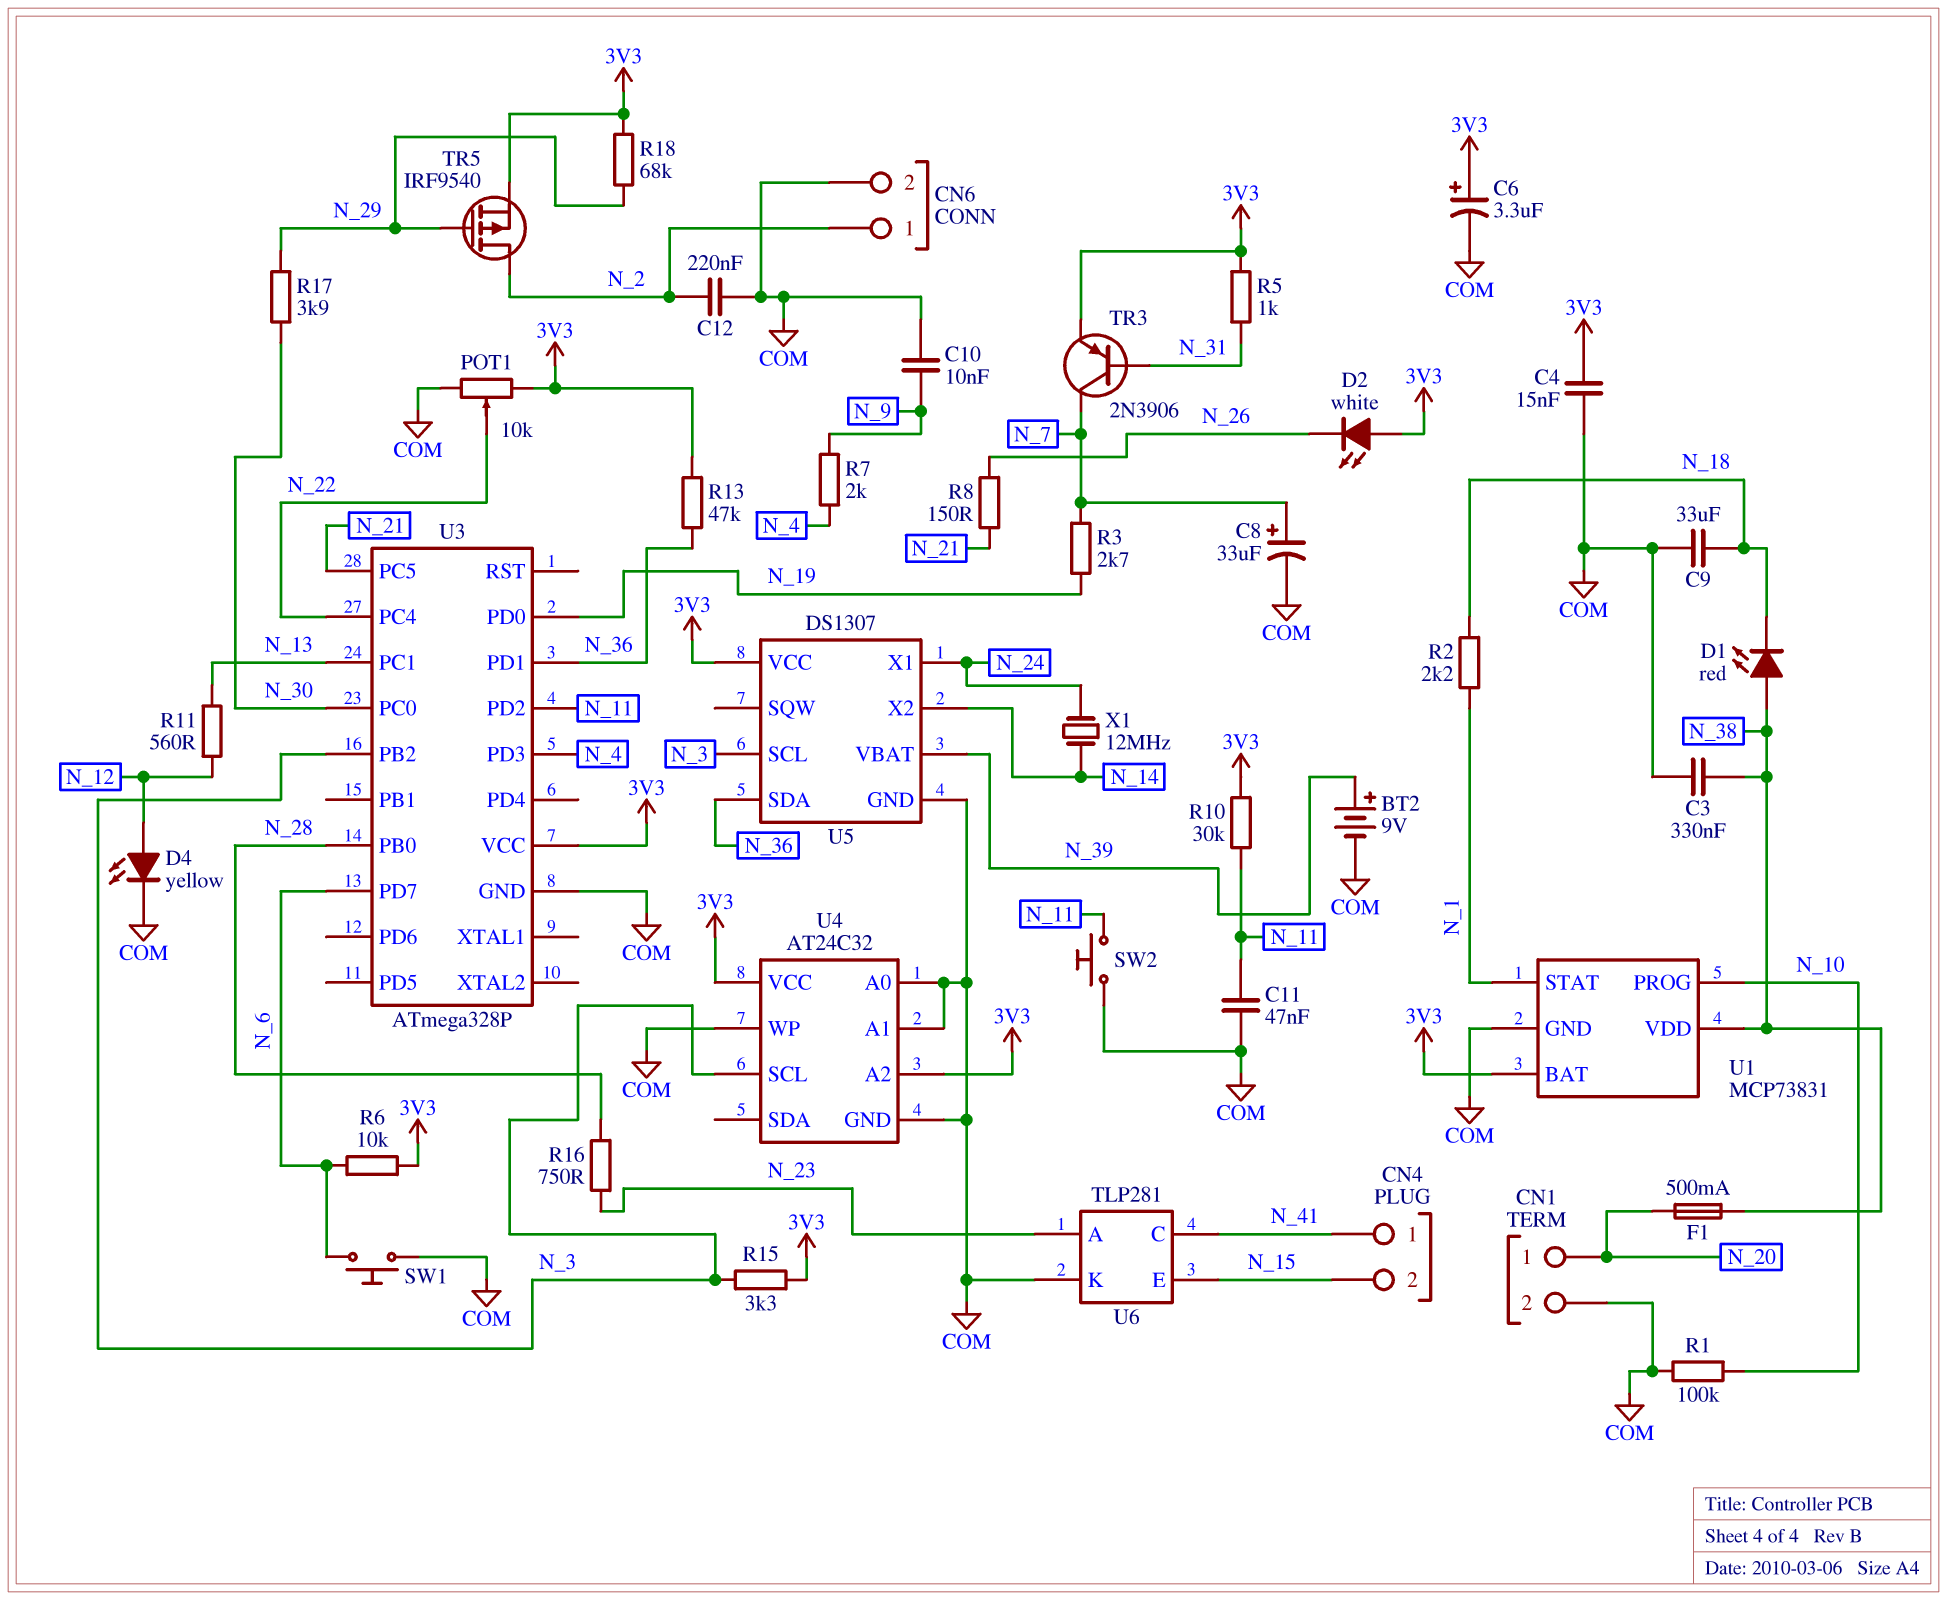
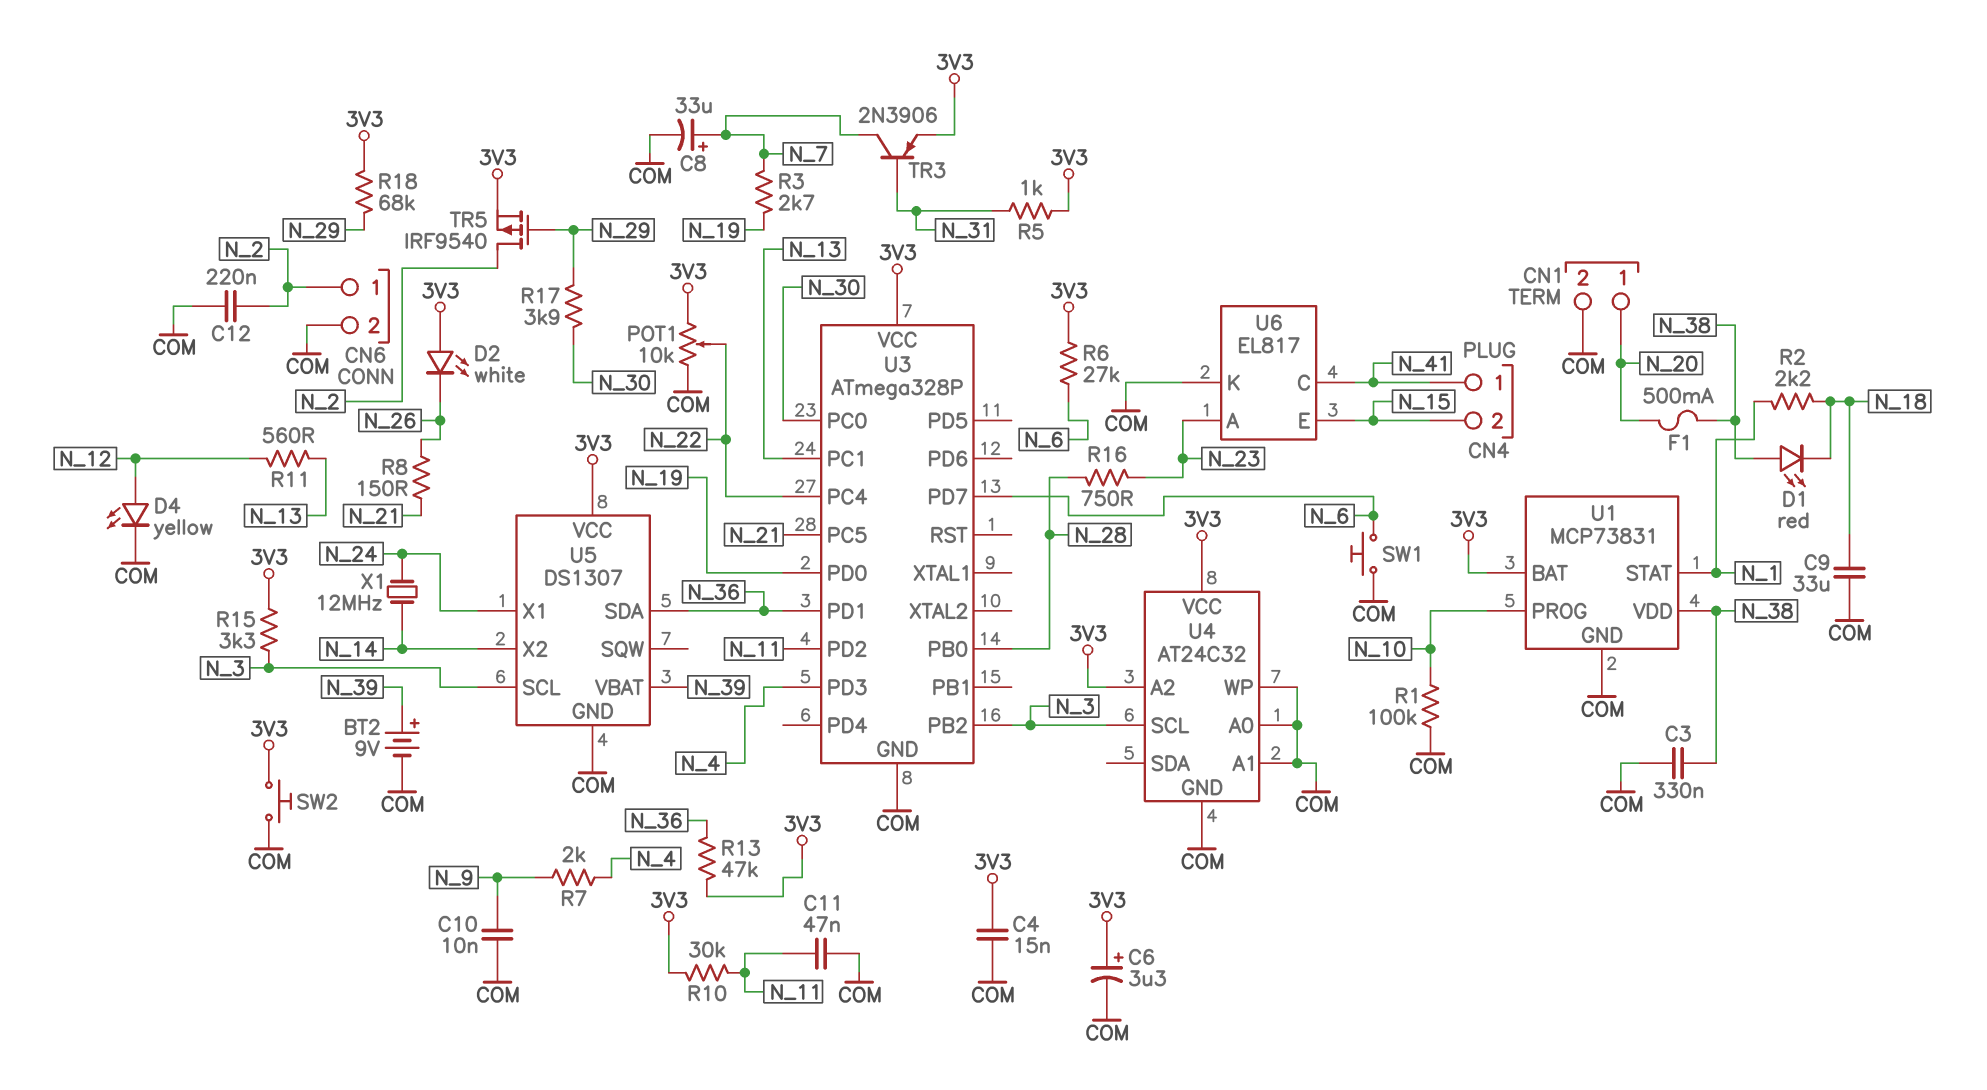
R6: 10k (3V3, N_6) -> 27k (3V3, N_6)
SW2: button (COM, N_11) -> button (3V3, COM)
U6: TLP281 -> EL817

